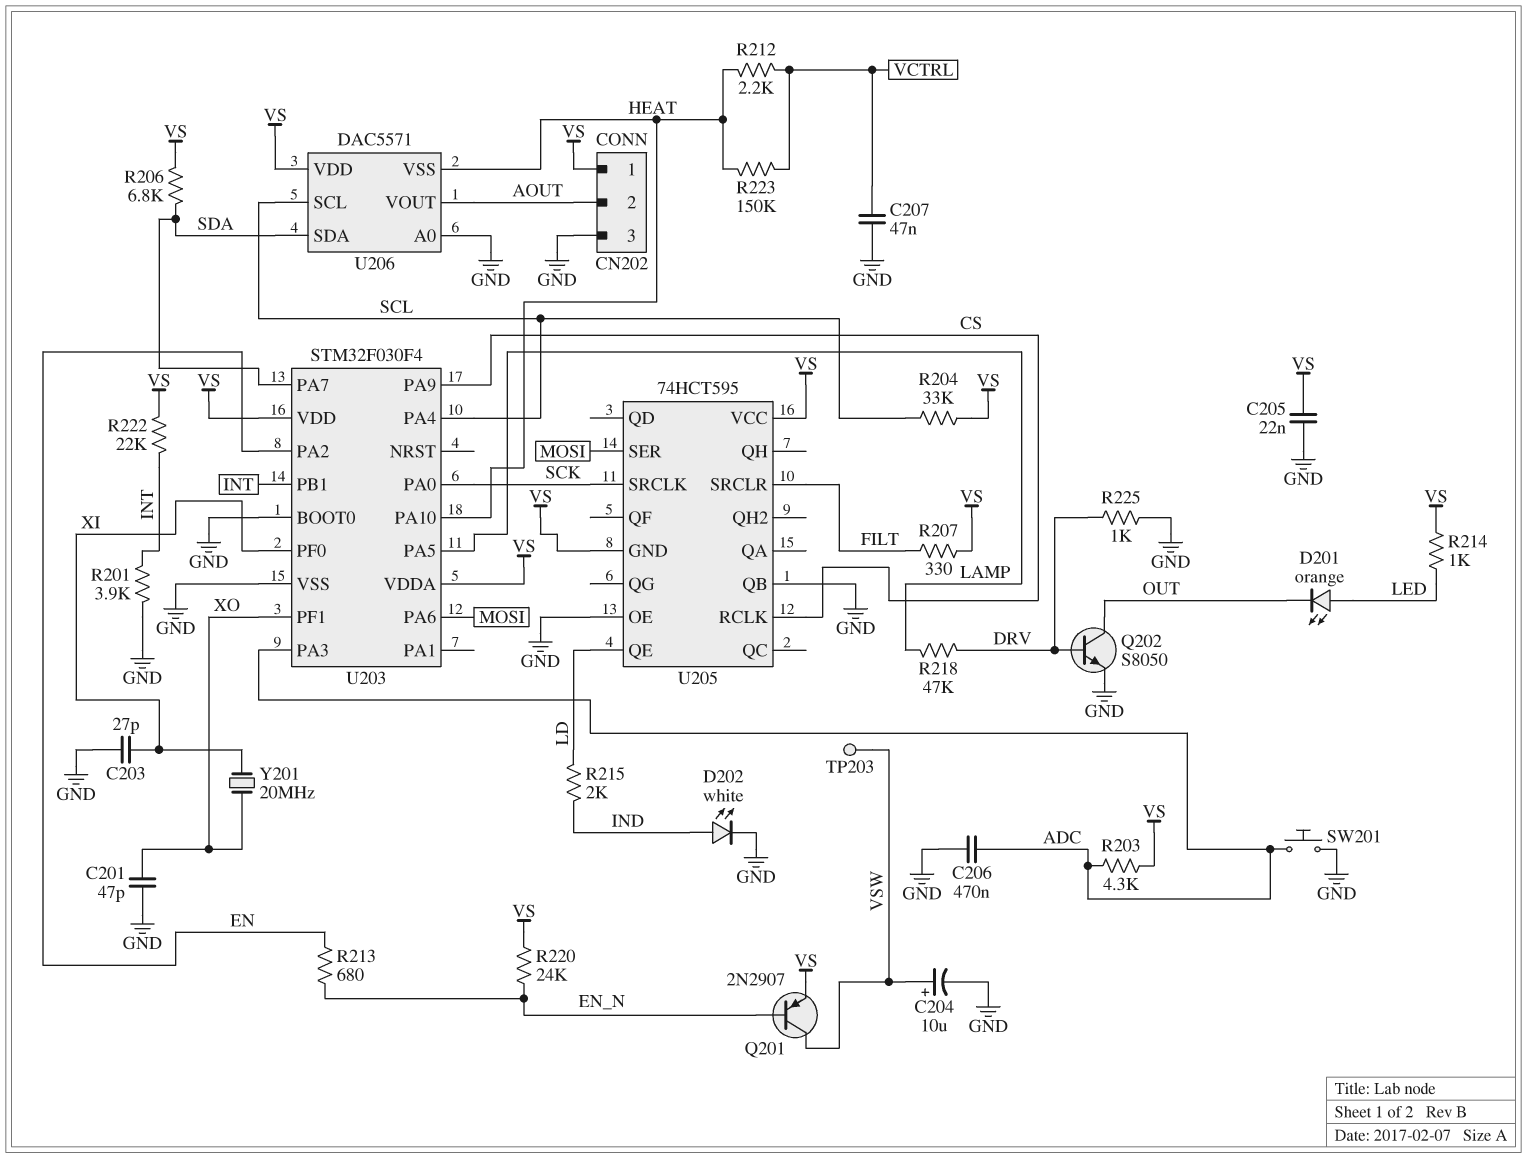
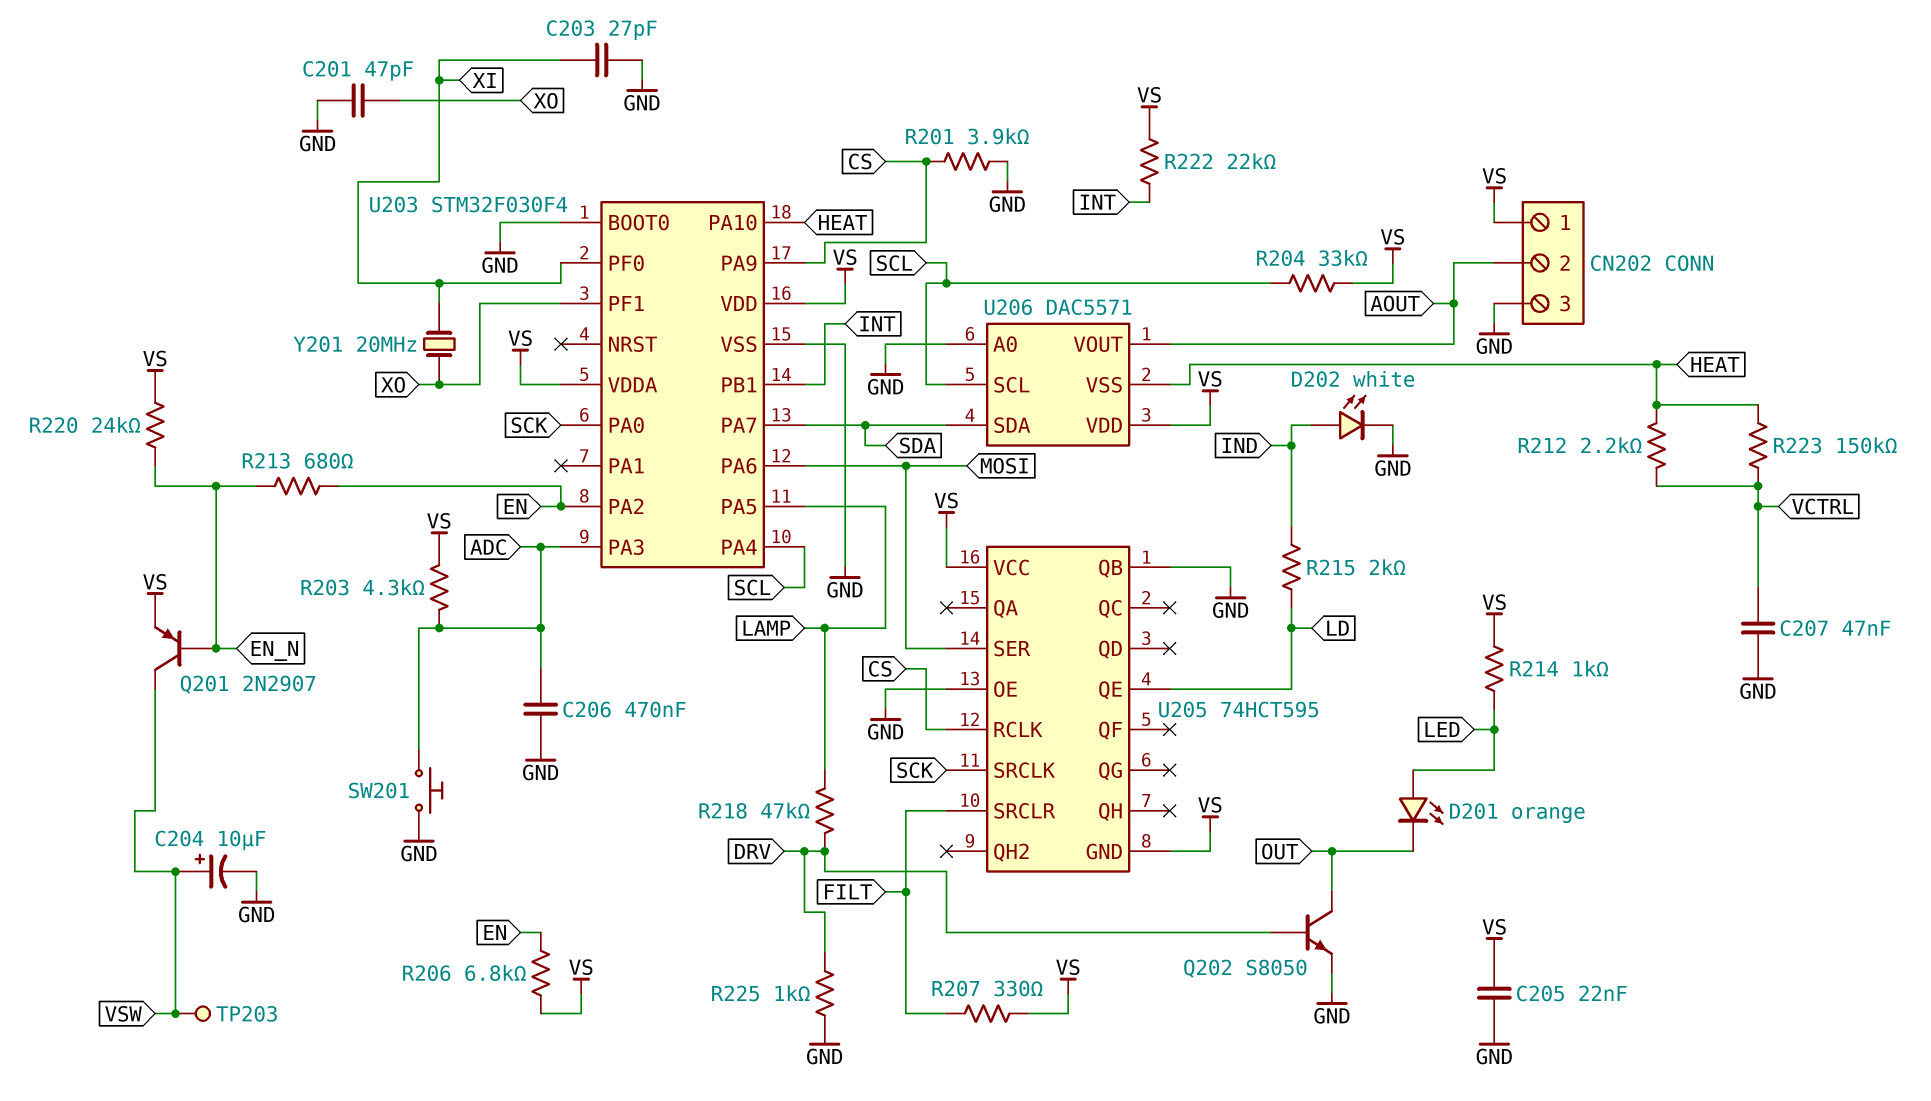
R201: 3.9k (GND, INT) -> 3.9k (CS, GND)
R206: 6.8k (SDA, VS) -> 6.8k (EN, VS)

